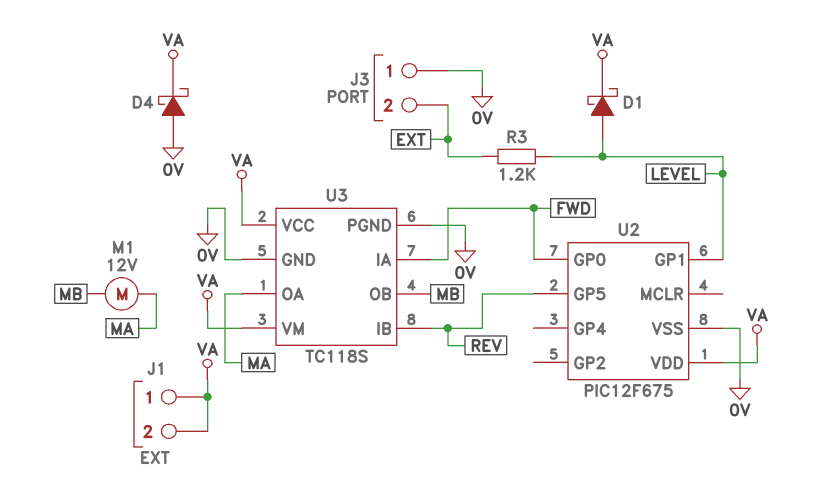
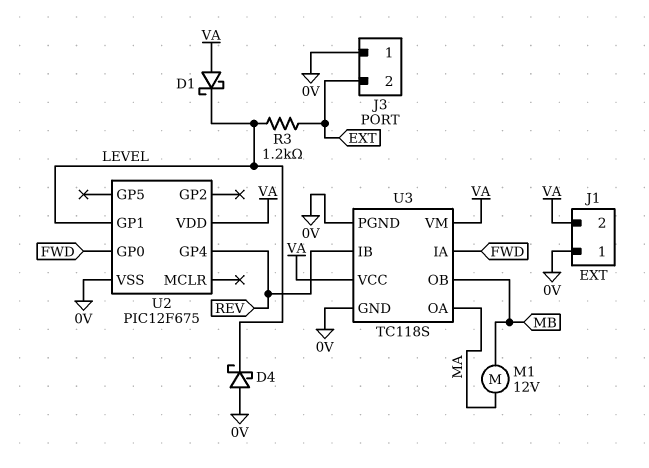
D1: schottky (A LEVEL, K VA) -> schottky (A VA, K LEVEL)
D4: schottky (A 0V, K VA) -> schottky (A 0V, K LEVEL)
J1 pin 1: VA -> 0V
U2 pin GP4: none -> REV
U2 pin GP5: REV -> none

